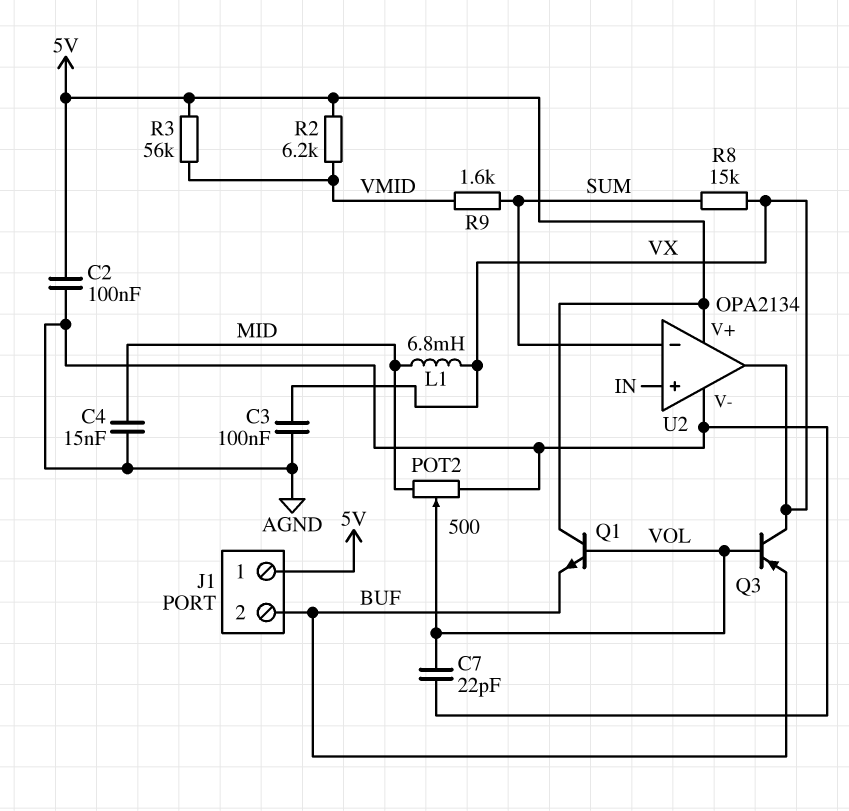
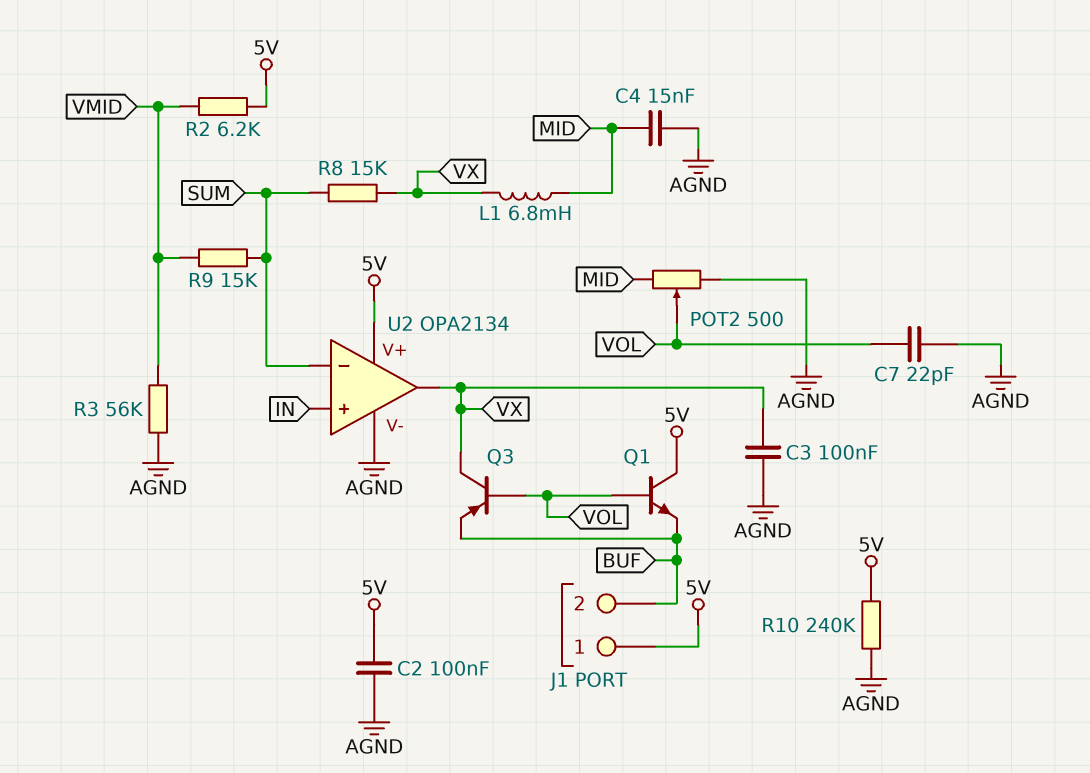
R3: 56k (5V, VMID) -> 56k (AGND, VMID)
R9: 1.6k (SUM, VMID) -> 15k (SUM, VMID)
R10: none -> 240k (5V, AGND)

